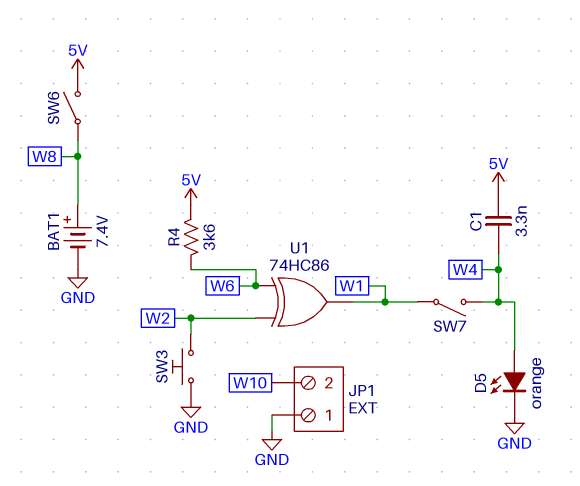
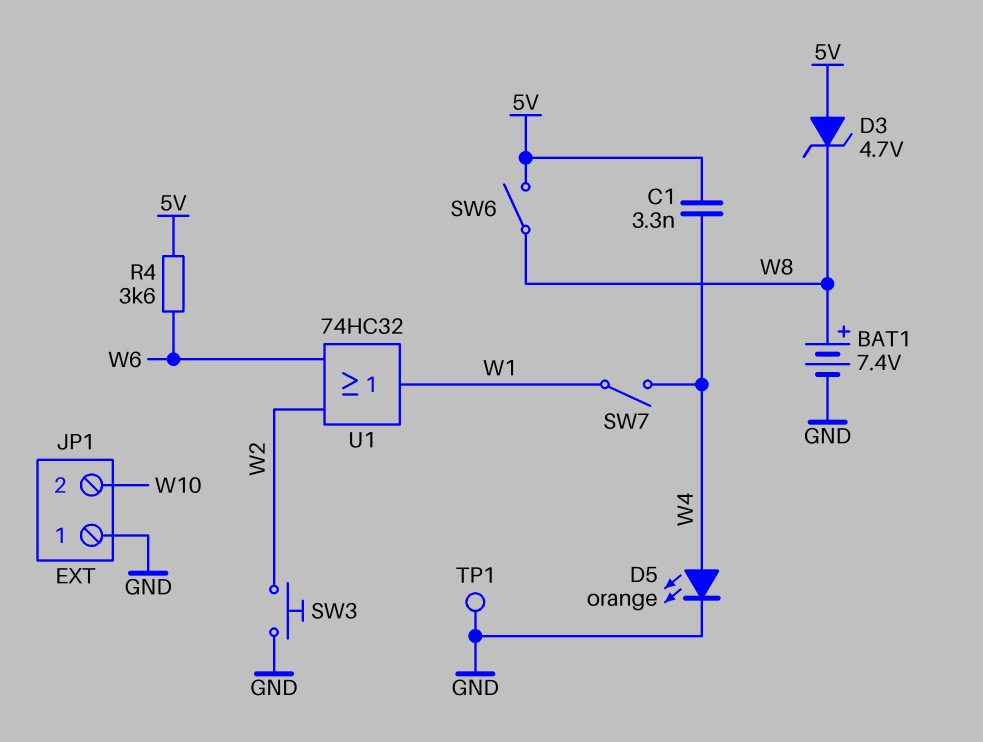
D3: none -> zener 4.7V (A 5V, K W8)
TP1: none -> test point (GND)
U1: XOR 74HC86 (in W2, in W6, out W1) -> OR 74HC32 (in W2, in W6, out W1)

